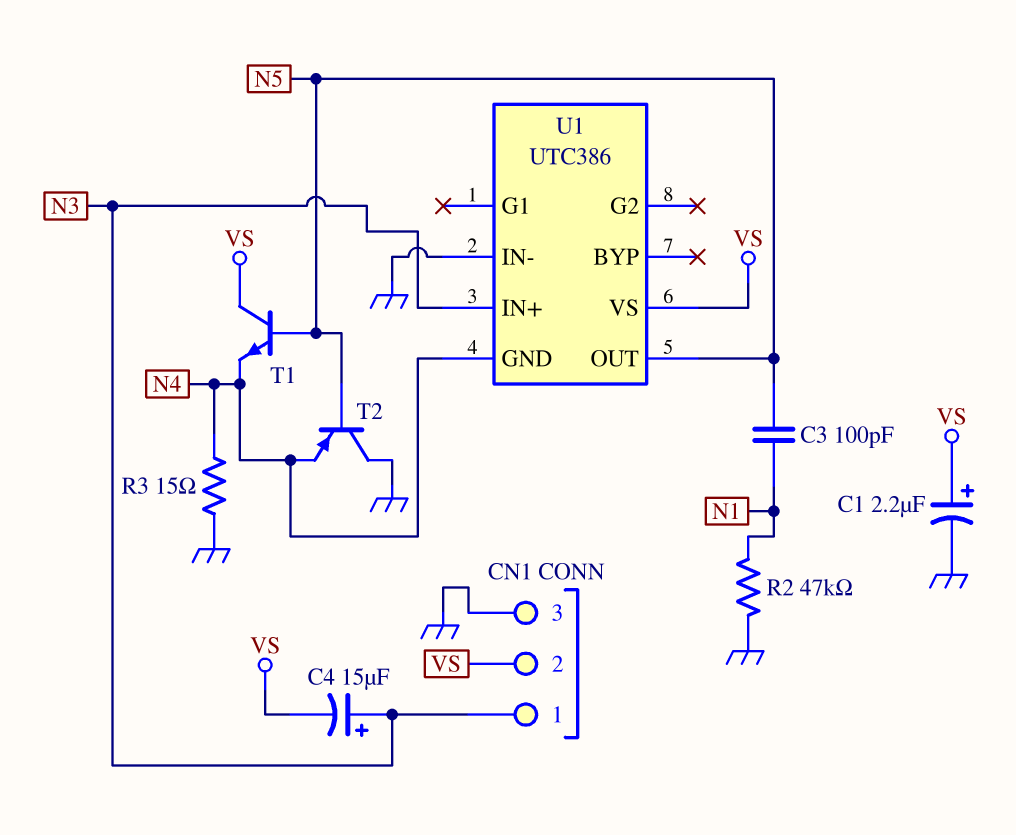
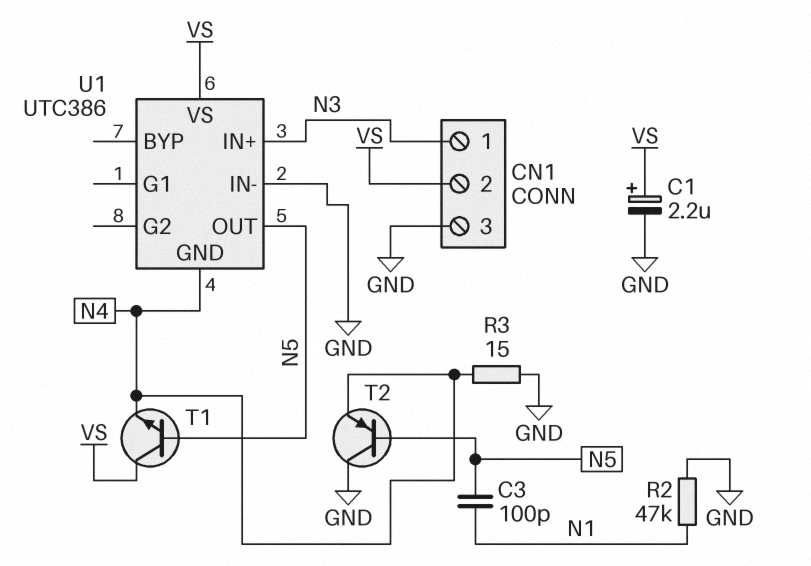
C4: 15uF (plus N3, minus VS) -> none

